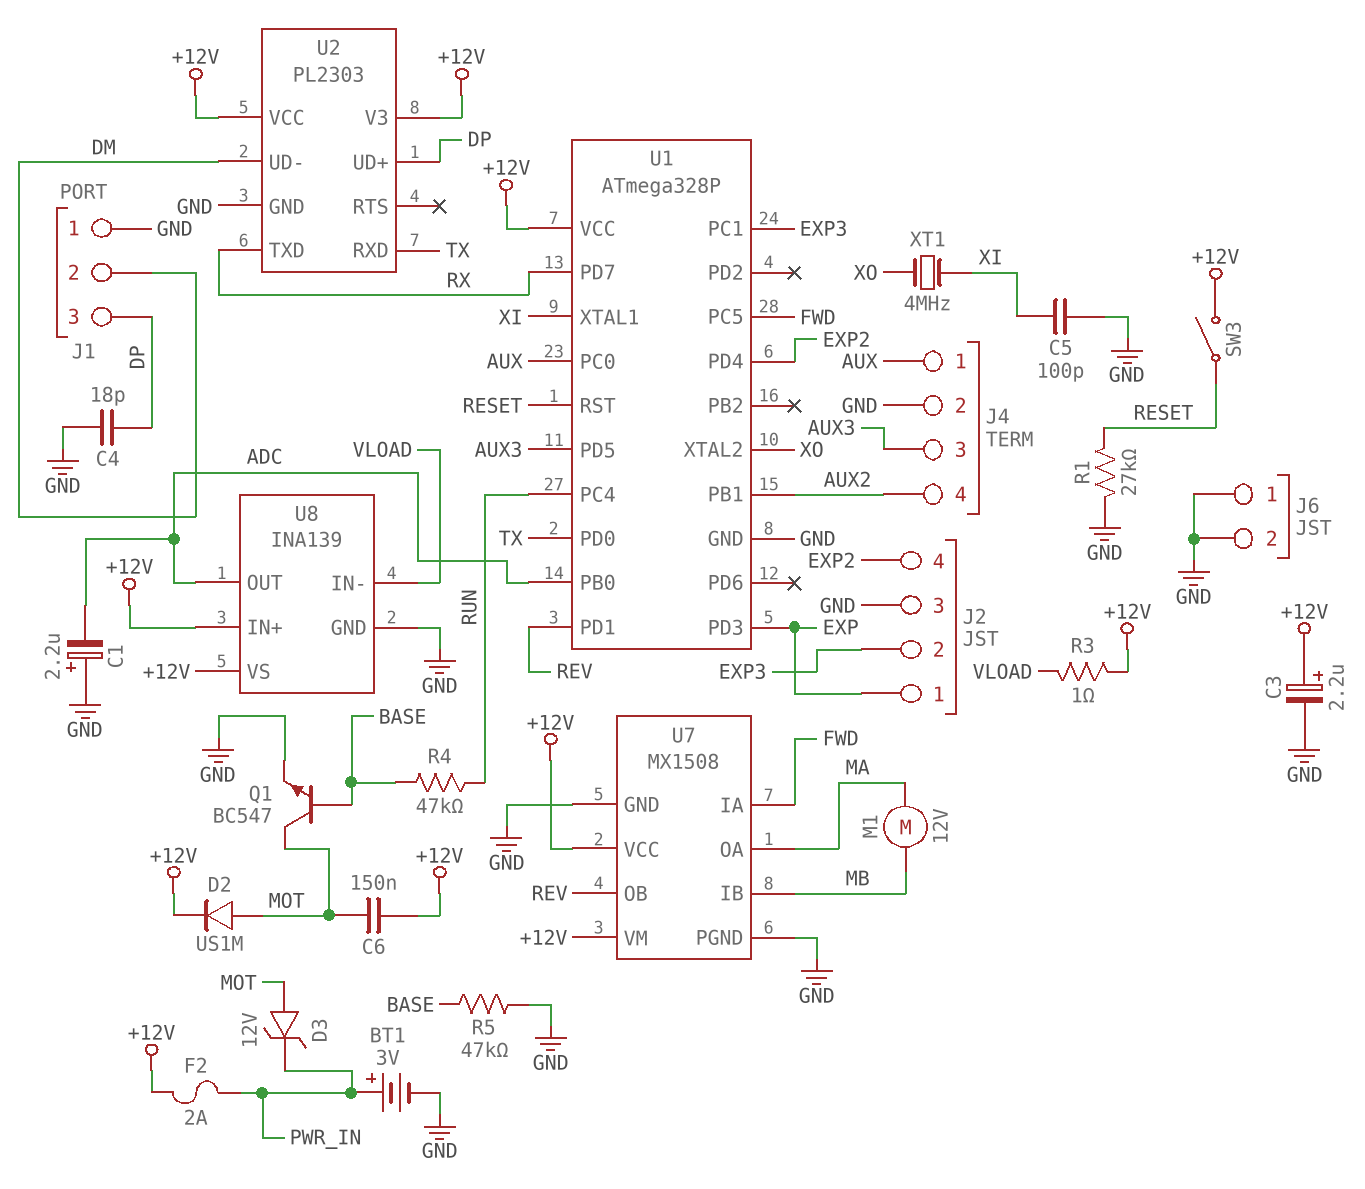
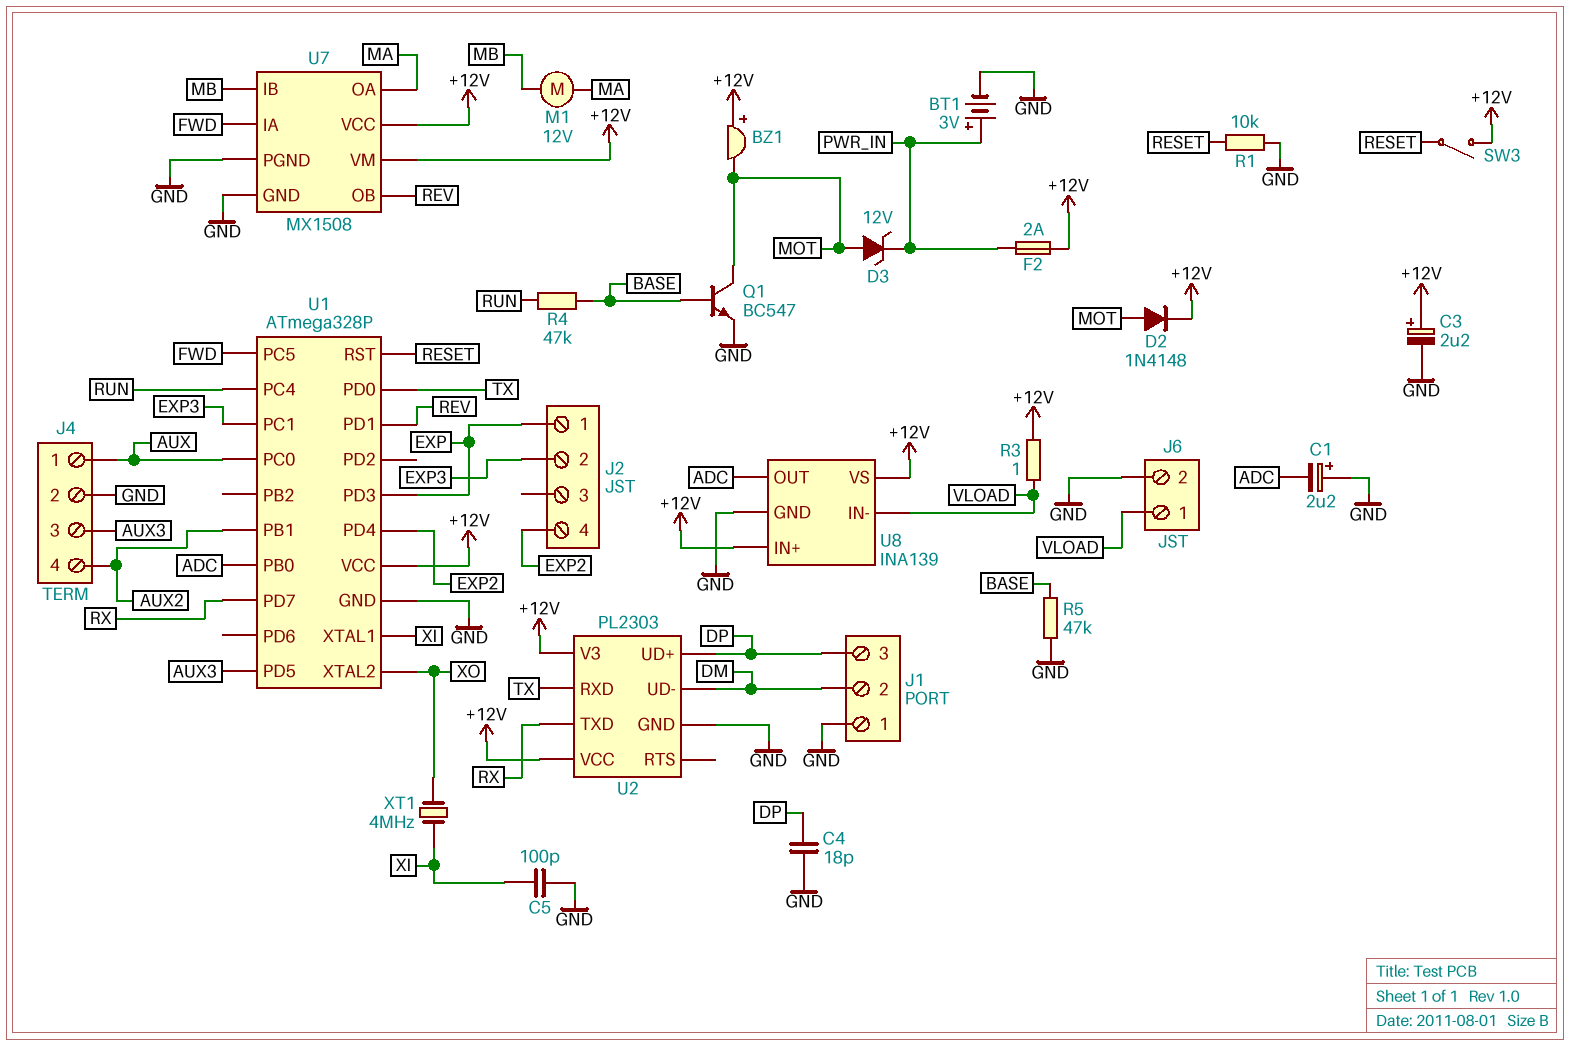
BZ1: none -> buzzer (plus +12V, minus MOT)
C6: 150nF (+12V, MOT) -> none
D2: diode US1M (A MOT, K +12V) -> diode 1N4148 (A MOT, K +12V)
J2 pin 3: GND -> none
J6 pin 1: GND -> VLOAD
R1: 27k (GND, RESET) -> 10k (GND, RESET)

